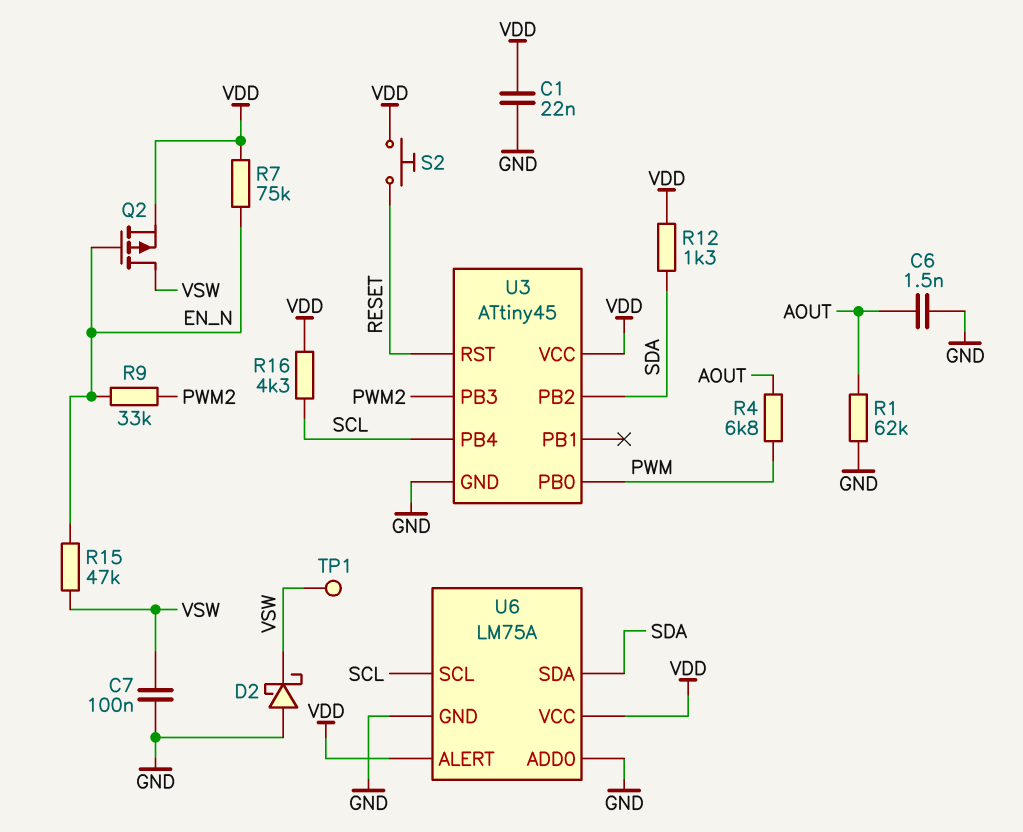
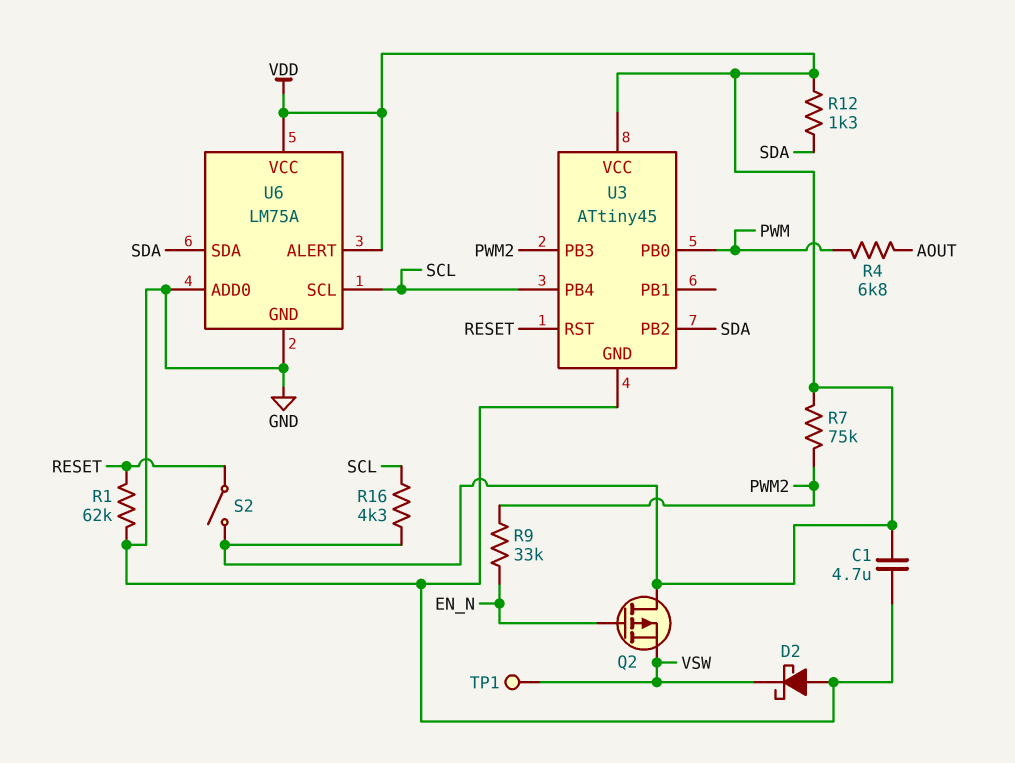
C1: 22nF (GND, VDD) -> 4.7uF (GND, VDD)
C6: 1.5nF (AOUT, GND) -> none
C7: 100nF (GND, VSW) -> none
Q2: PMOS (G EN_N, D VSW, S VDD) -> PMOS (G EN_N, D VDD, S VSW)
R1: 62k (AOUT, GND) -> 62k (GND, RESET)
R7: 75k (EN_N, VDD) -> 75k (PWM2, VDD)
R15: 47k (EN_N, VSW) -> none
S2: button (RESET, VDD) -> switch (RESET, VDD)

